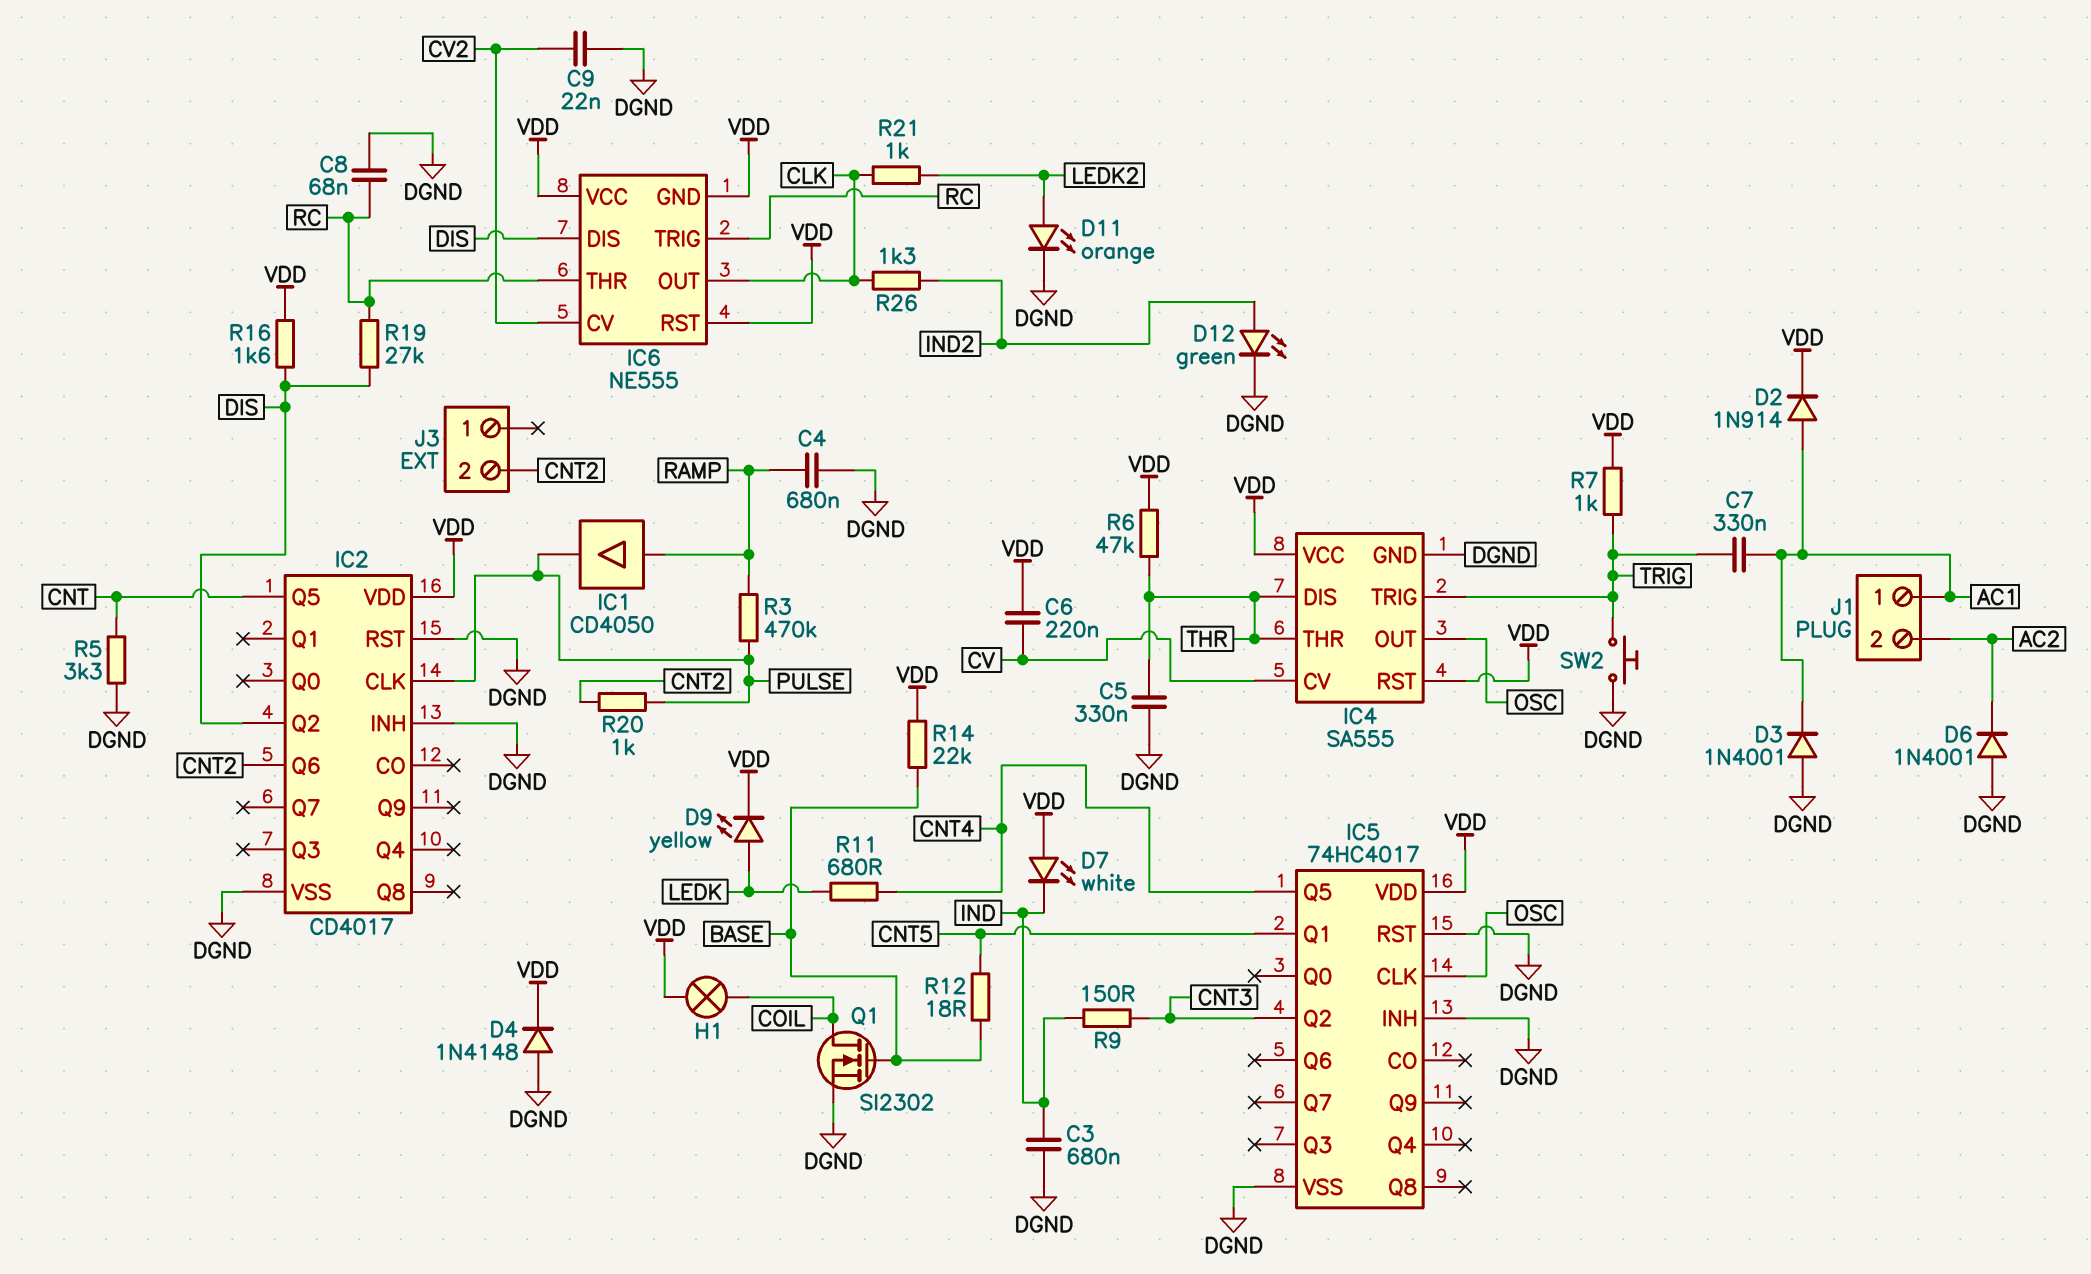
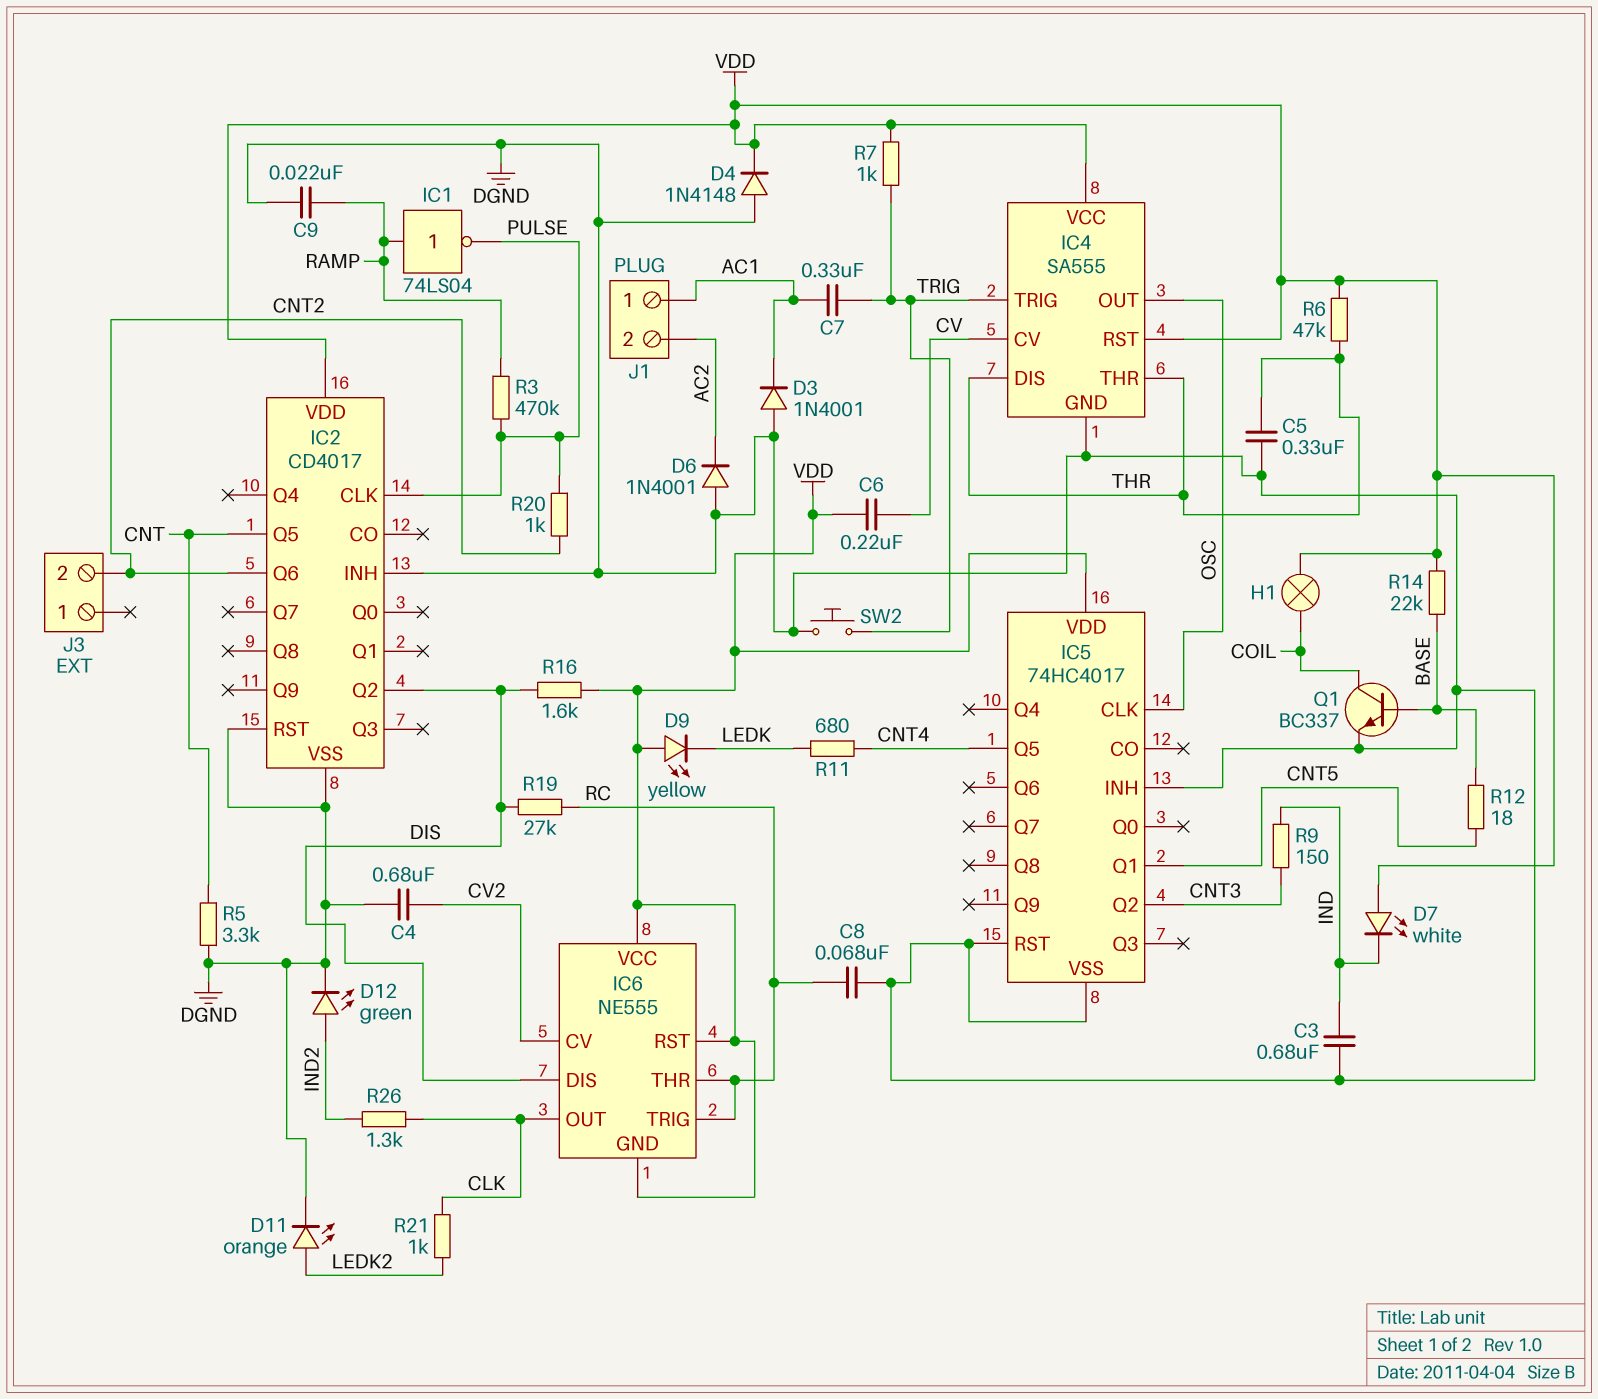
C4: 680nF (DGND, RAMP) -> 680nF (CV2, DGND)
C9: 22nF (CV2, DGND) -> 22nF (DGND, RAMP)
D2: diode 1N914 (A AC1, K VDD) -> none
D9: LED yellow (A LEDK, K VDD) -> LED yellow (A VDD, K LEDK)
IC1: buffer CD4050 (in RAMP, out PULSE) -> NOT 74LS04 (in RAMP, out PULSE)
Q1: NMOS SI2302 (G BASE, D COIL, S DGND) -> NPN BC337 (B BASE, C COIL, E DGND)

